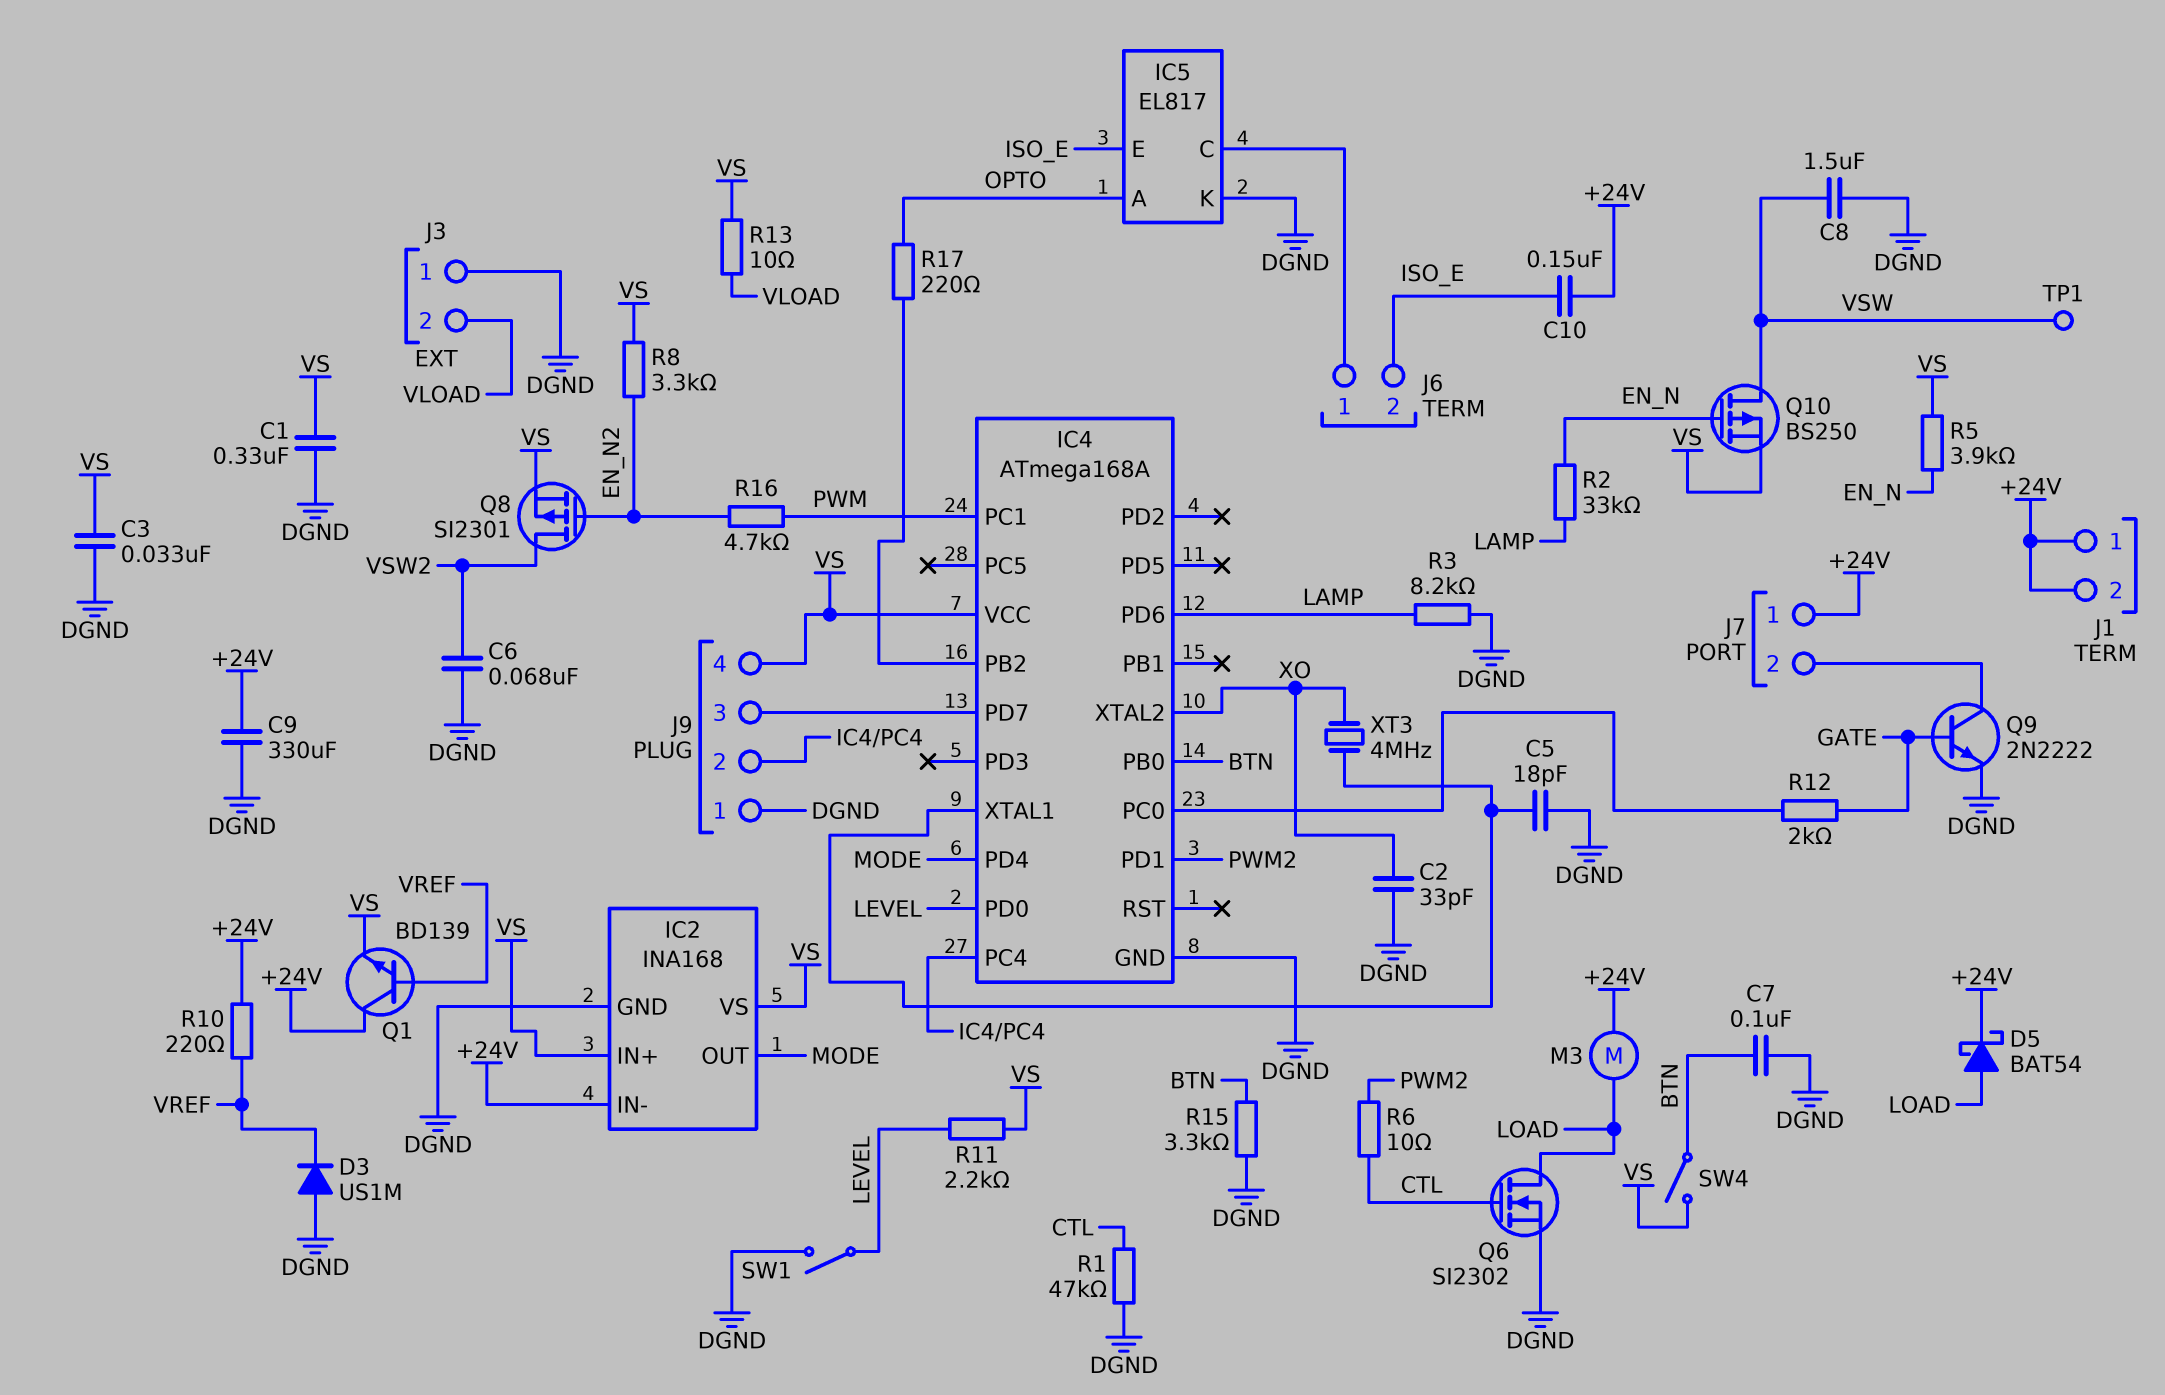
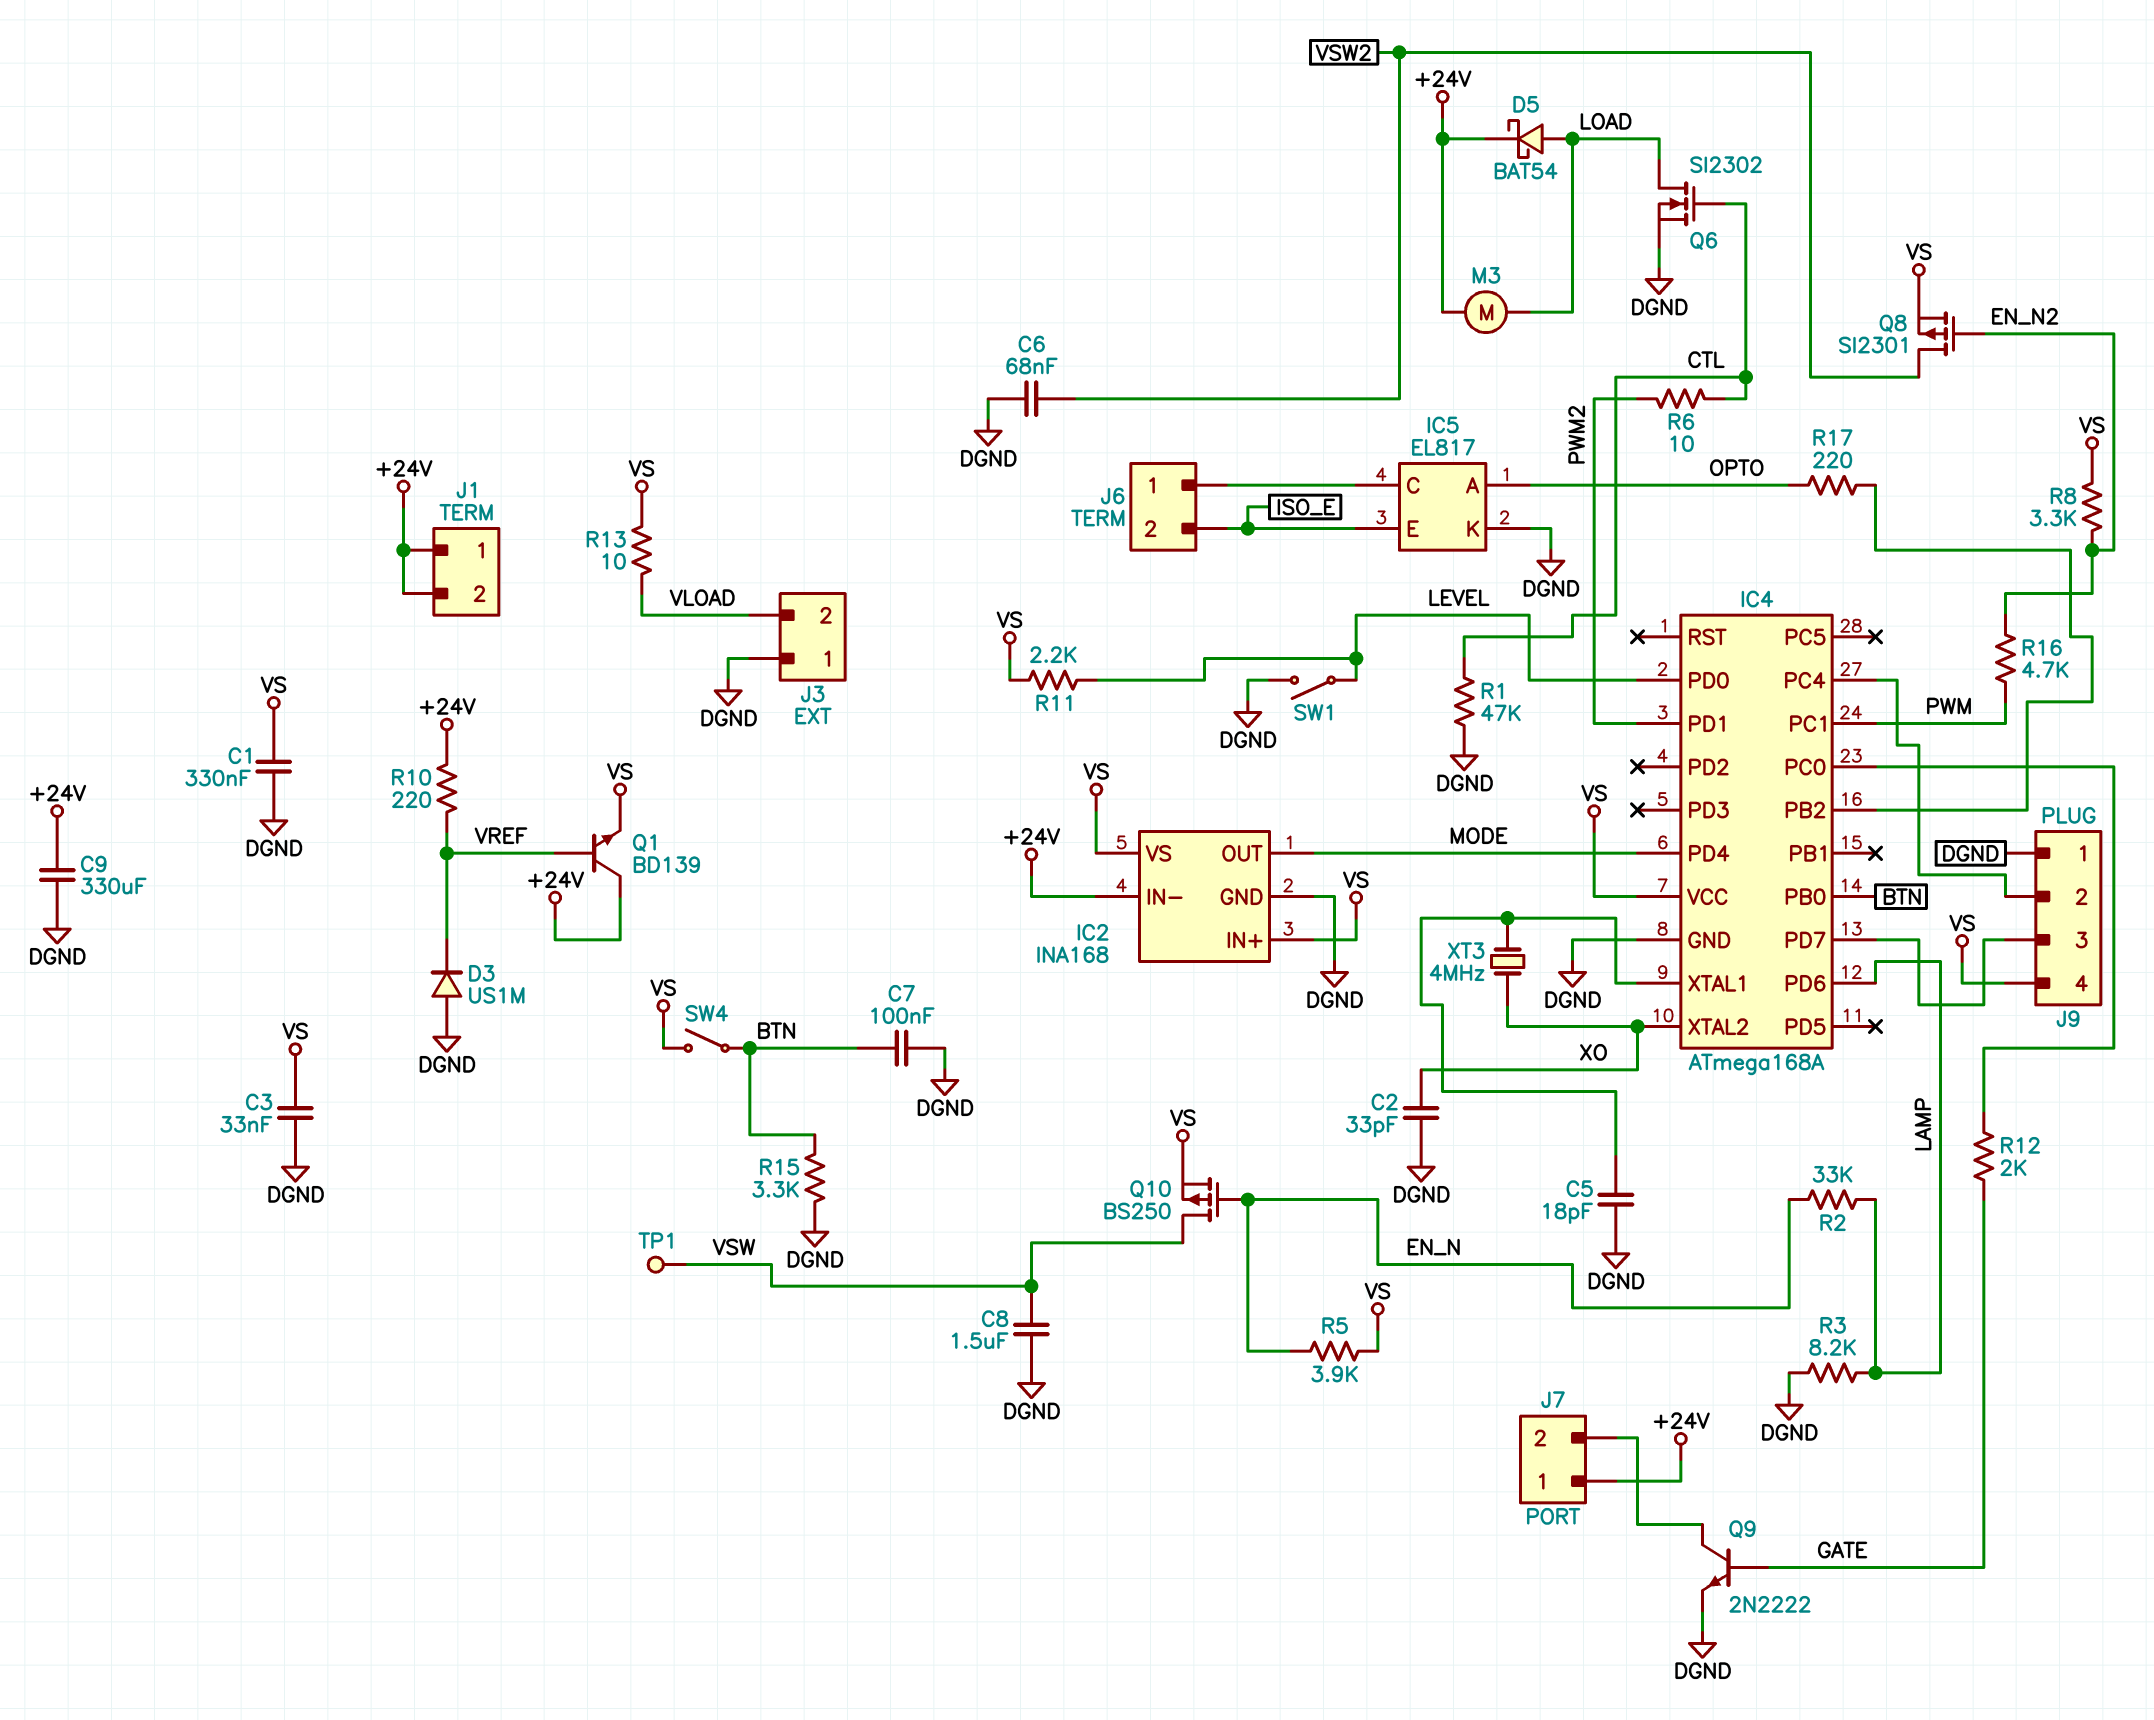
C10: 150nF (+24V, ISO_E) -> none

